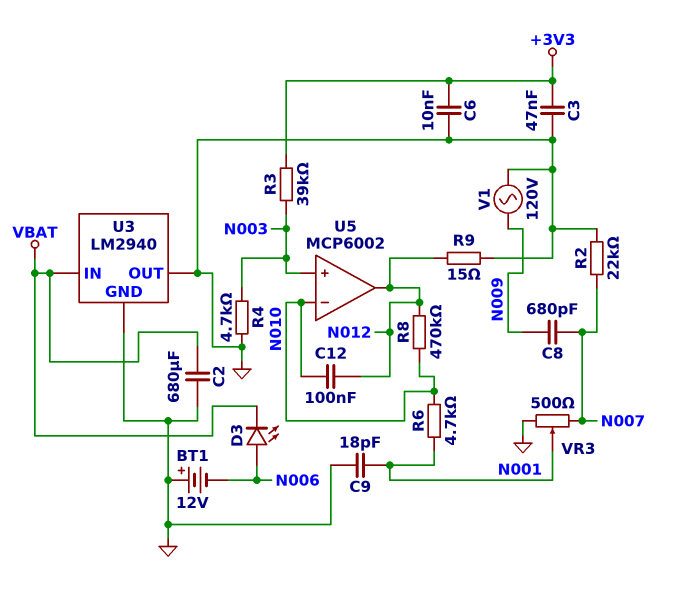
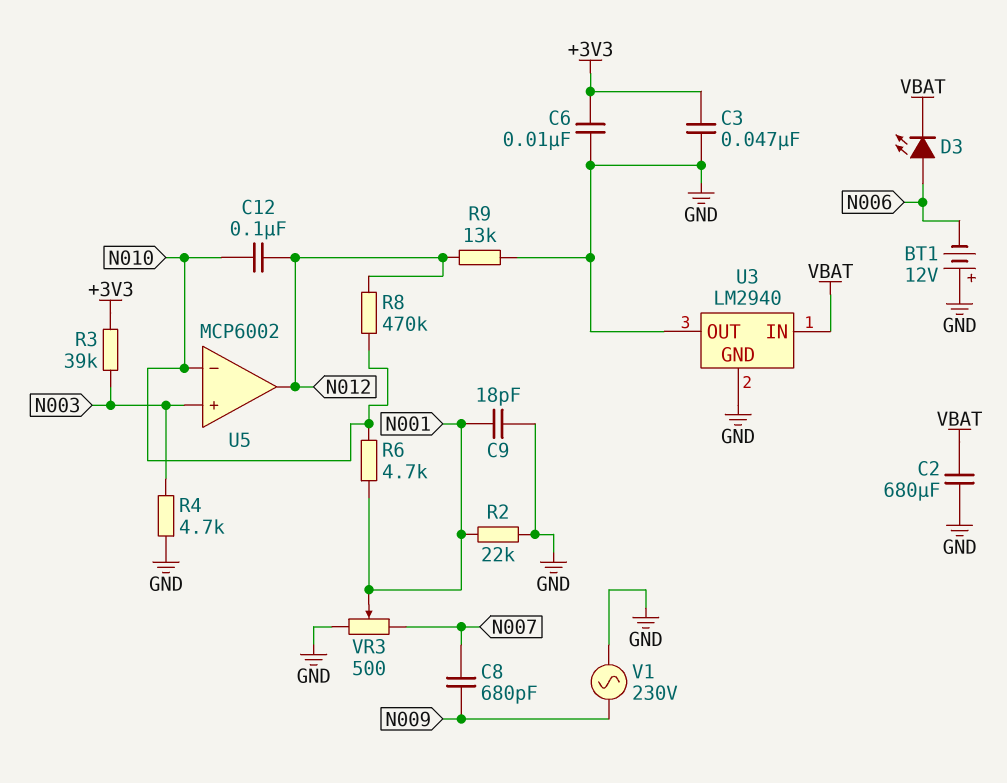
R2: 22k (GND, N007) -> 22k (GND, N001)
R9: 15 (GND, N012) -> 13k (GND, N012)
V1: AC 120V (GND, N009) -> AC 230V (GND, N009)

